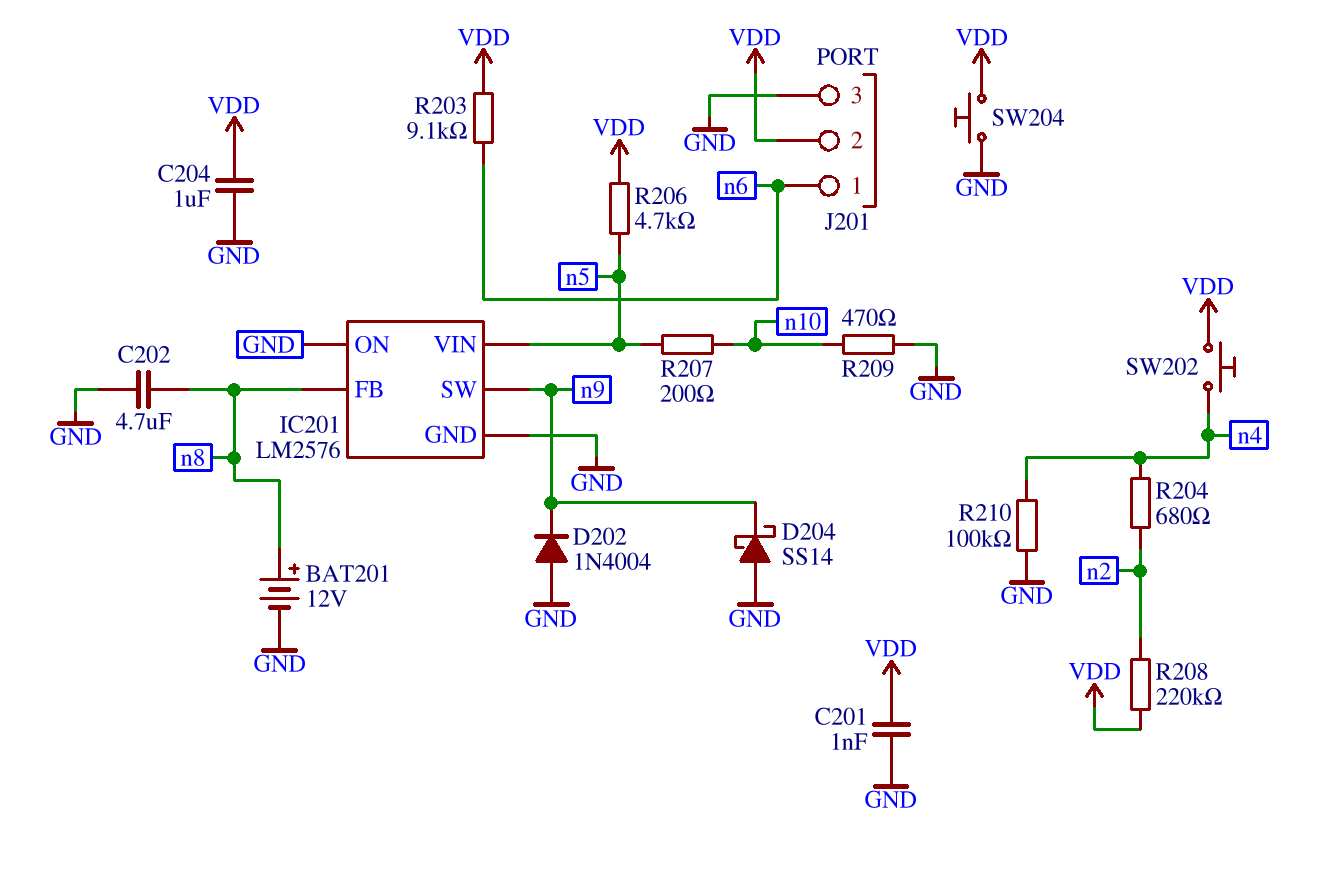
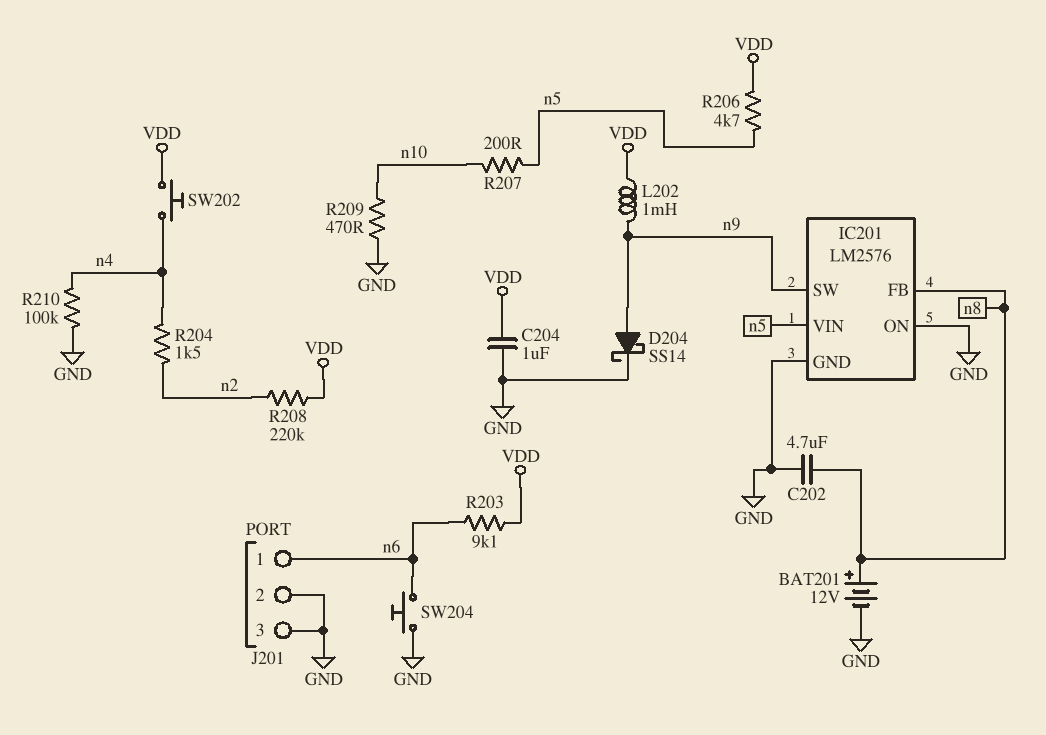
C201: 1nF (GND, VDD) -> none
D202: diode 1N4004 (A GND, K n9) -> none
D204: schottky SS14 (A GND, K n9) -> schottky SS14 (A n9, K GND)
J201 pin 2: VDD -> GND
L202: none -> 1mH (VDD, n9)
R204: 680 (n2, n4) -> 1.5k (n2, n4)
SW204: button (GND, VDD) -> button (GND, n6)

